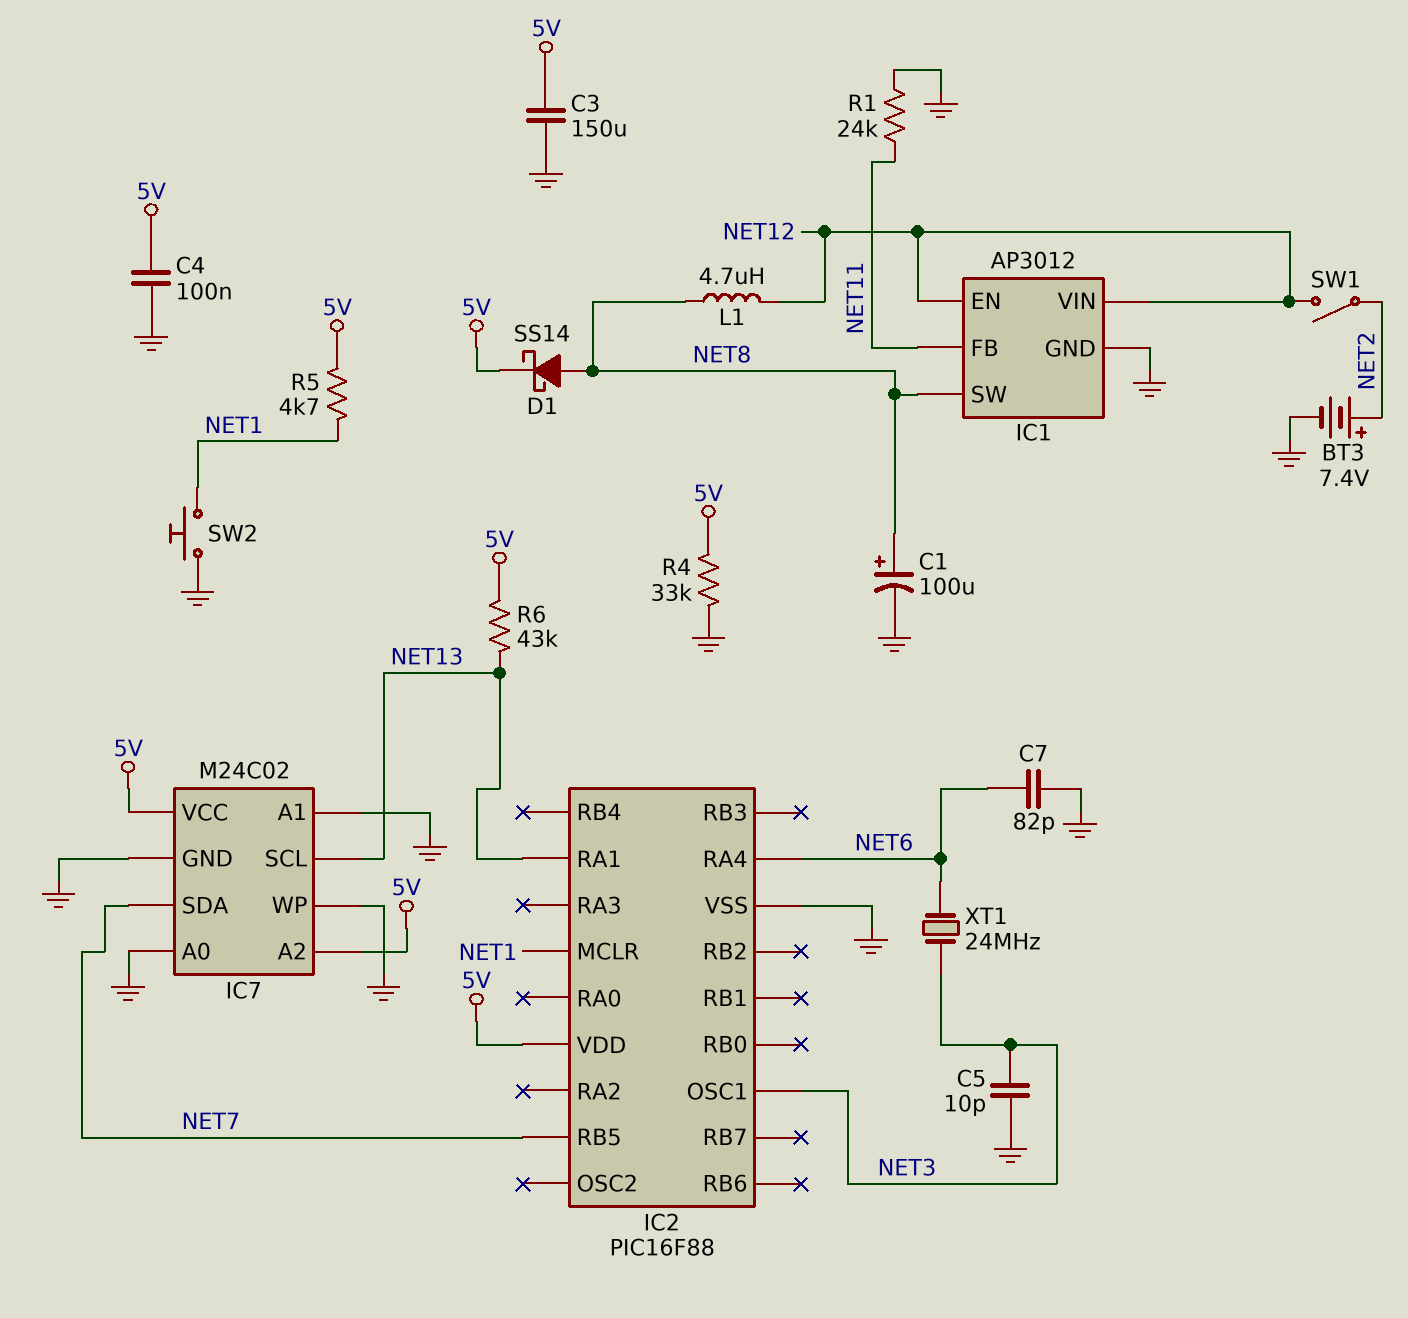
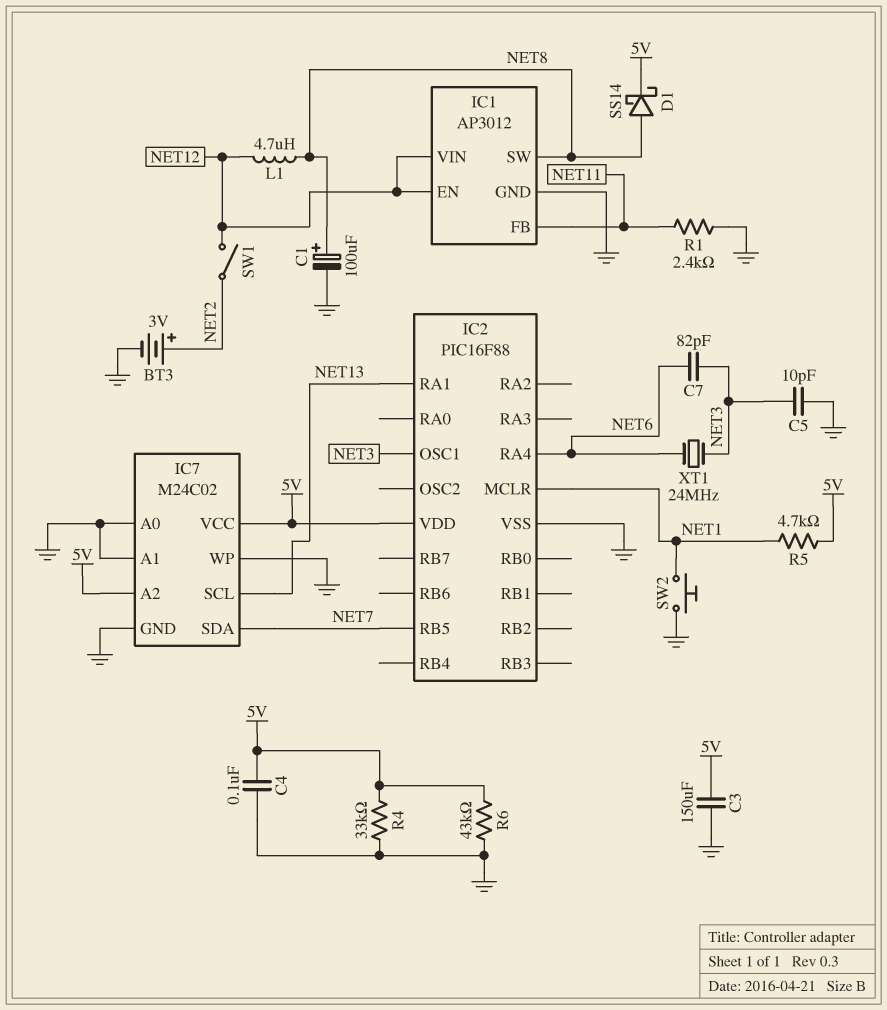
BT3: 7.4V (plus NET2, minus GND) -> 3V (plus NET2, minus GND)
C7: 82pF (GND, NET6) -> 82pF (NET3, NET6)
R1: 24k (GND, NET11) -> 2.4k (GND, NET11)
R6: 43k (5V, NET13) -> 43k (5V, GND)

